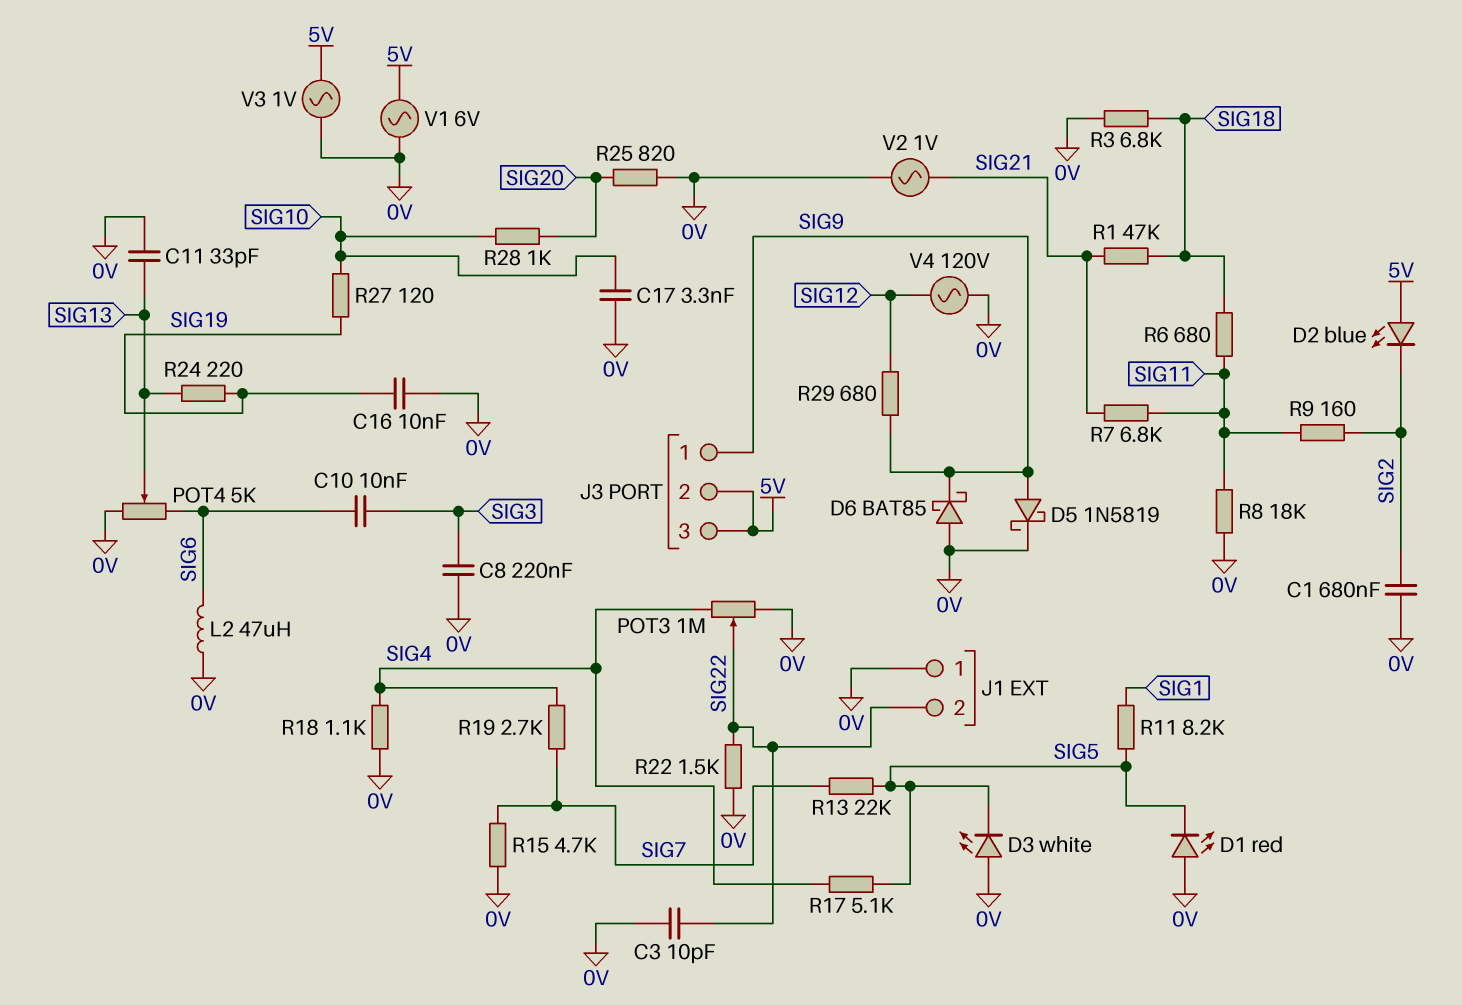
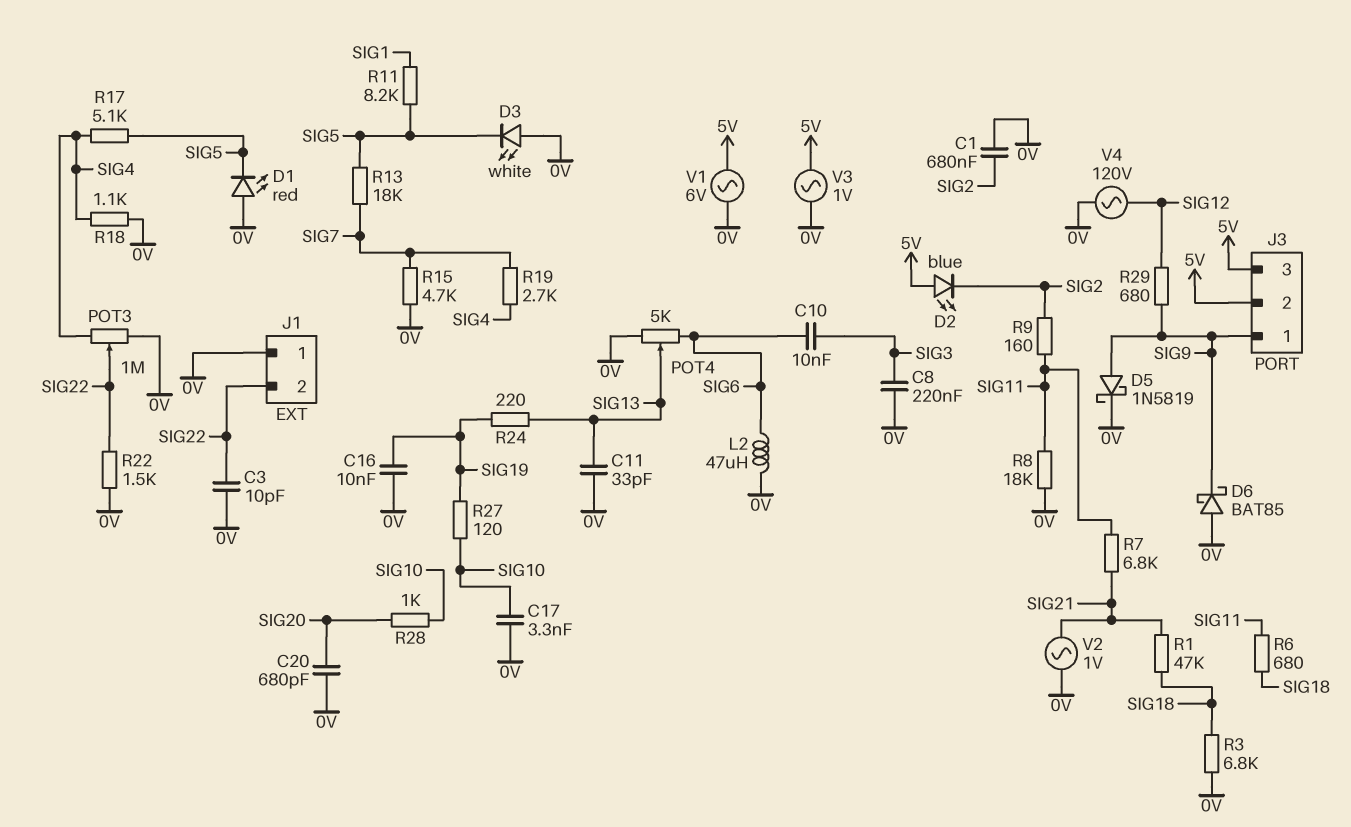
C20: none -> 680pF (0V, SIG20)
R13: 22k (SIG5, SIG7) -> 18k (SIG5, SIG7)
R25: 820 (0V, SIG20) -> none

